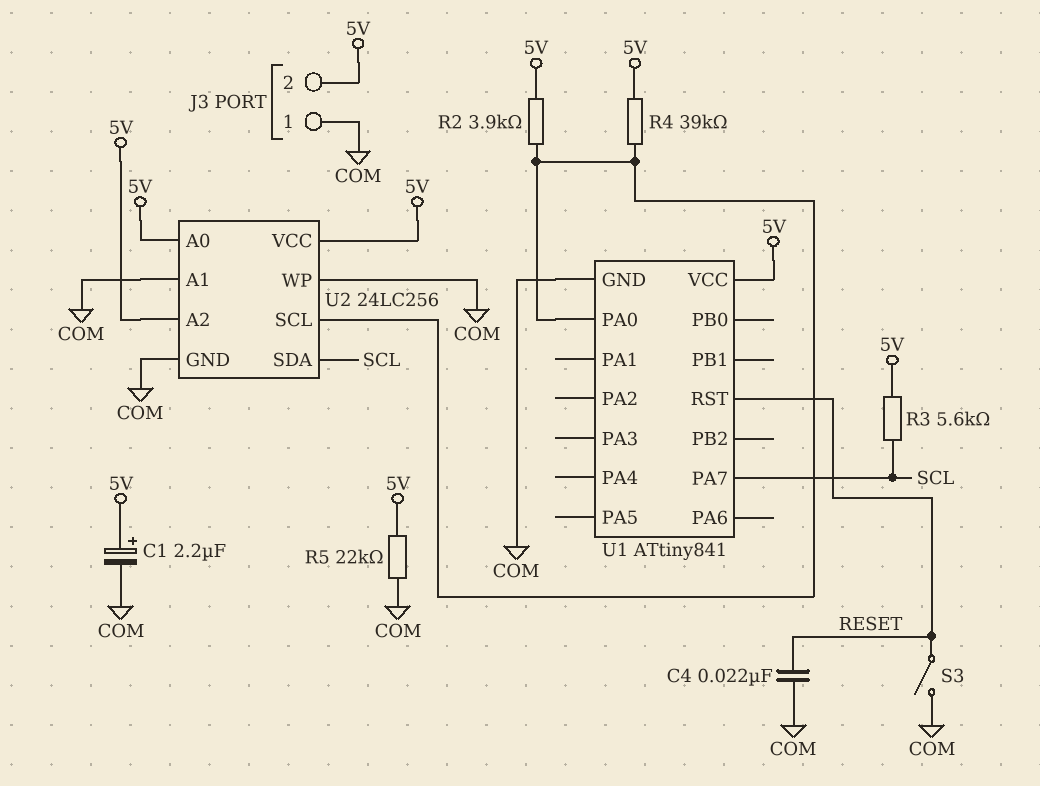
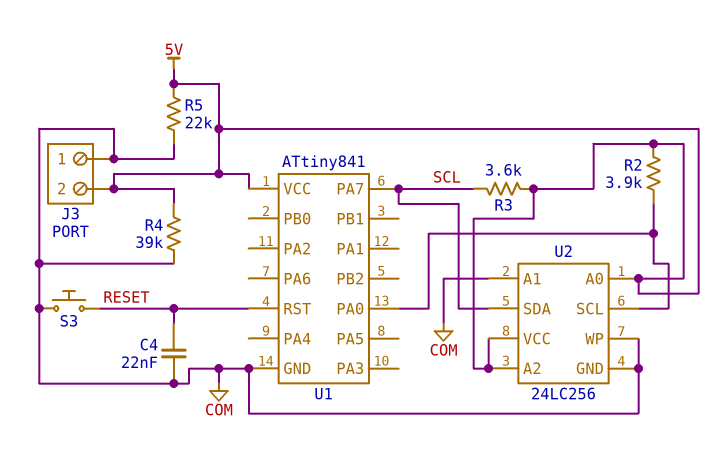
C1: 2.2uF (plus 5V, minus COM) -> none
R3: 5.6k (5V, SCL) -> 3.6k (5V, SCL)
R4: 39k (5V, U1/PA0) -> 39k (5V, COM)
S3: switch (COM, RESET) -> button (COM, RESET)

